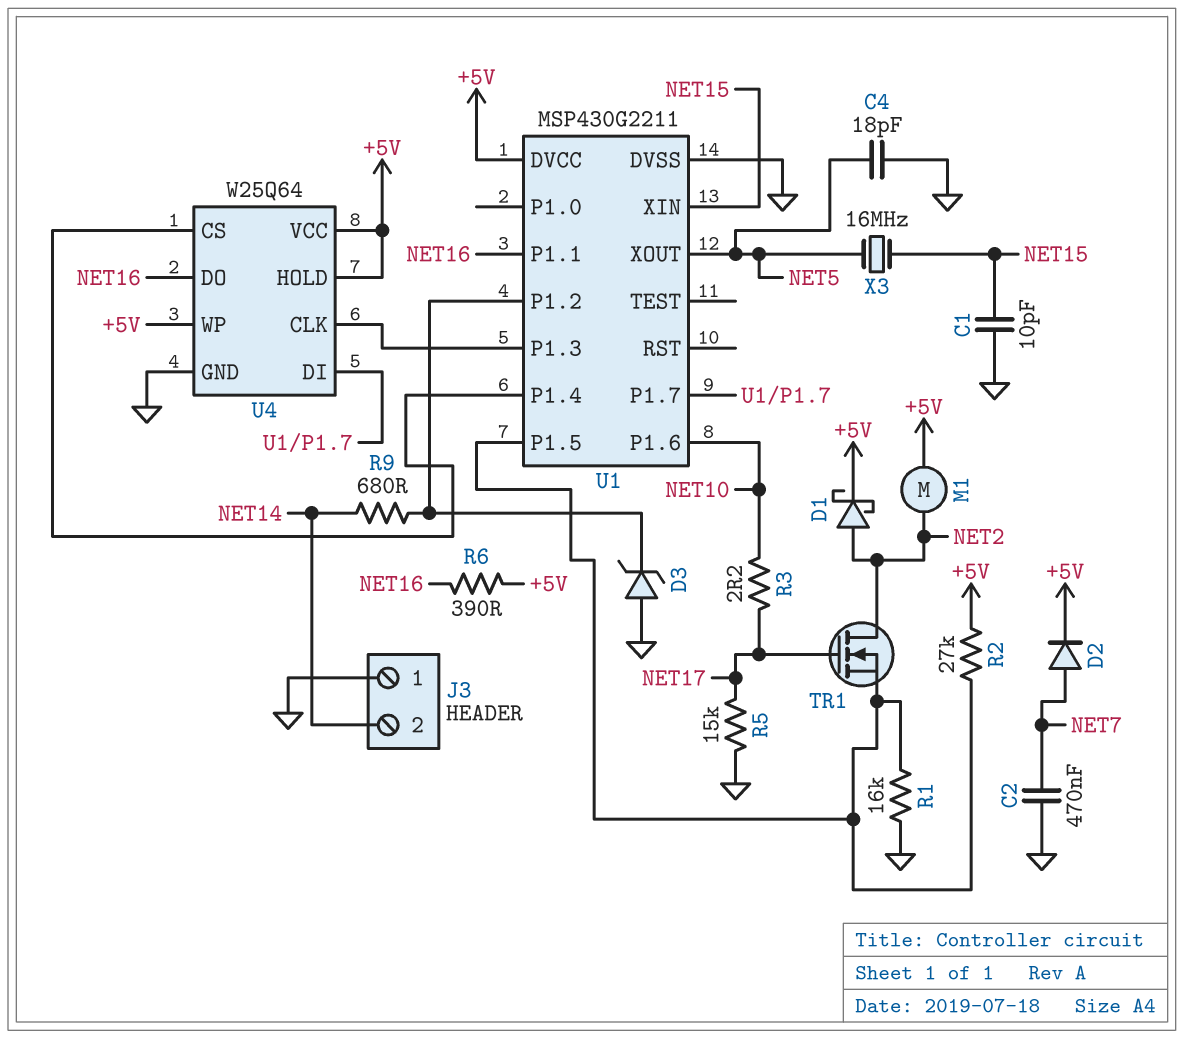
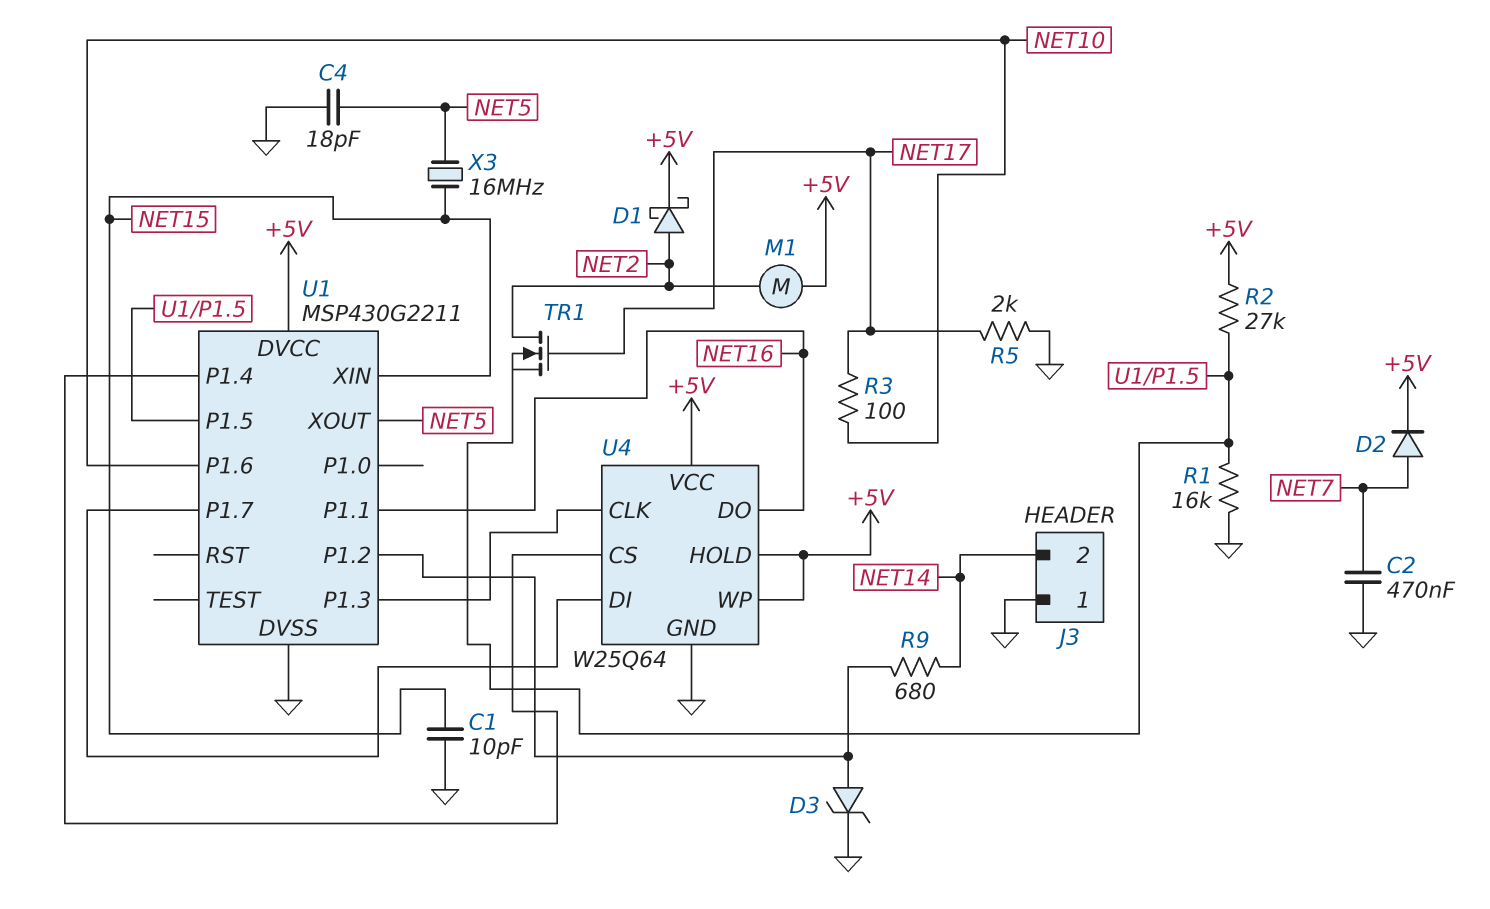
D3: zener (A GND, K U1/P1.2) -> zener (A U1/P1.2, K GND)
R3: 2.2 (NET10, NET17) -> 100 (NET10, NET17)
R5: 15k (GND, NET17) -> 2k (GND, NET17)
R6: 390 (+5V, NET16) -> none

